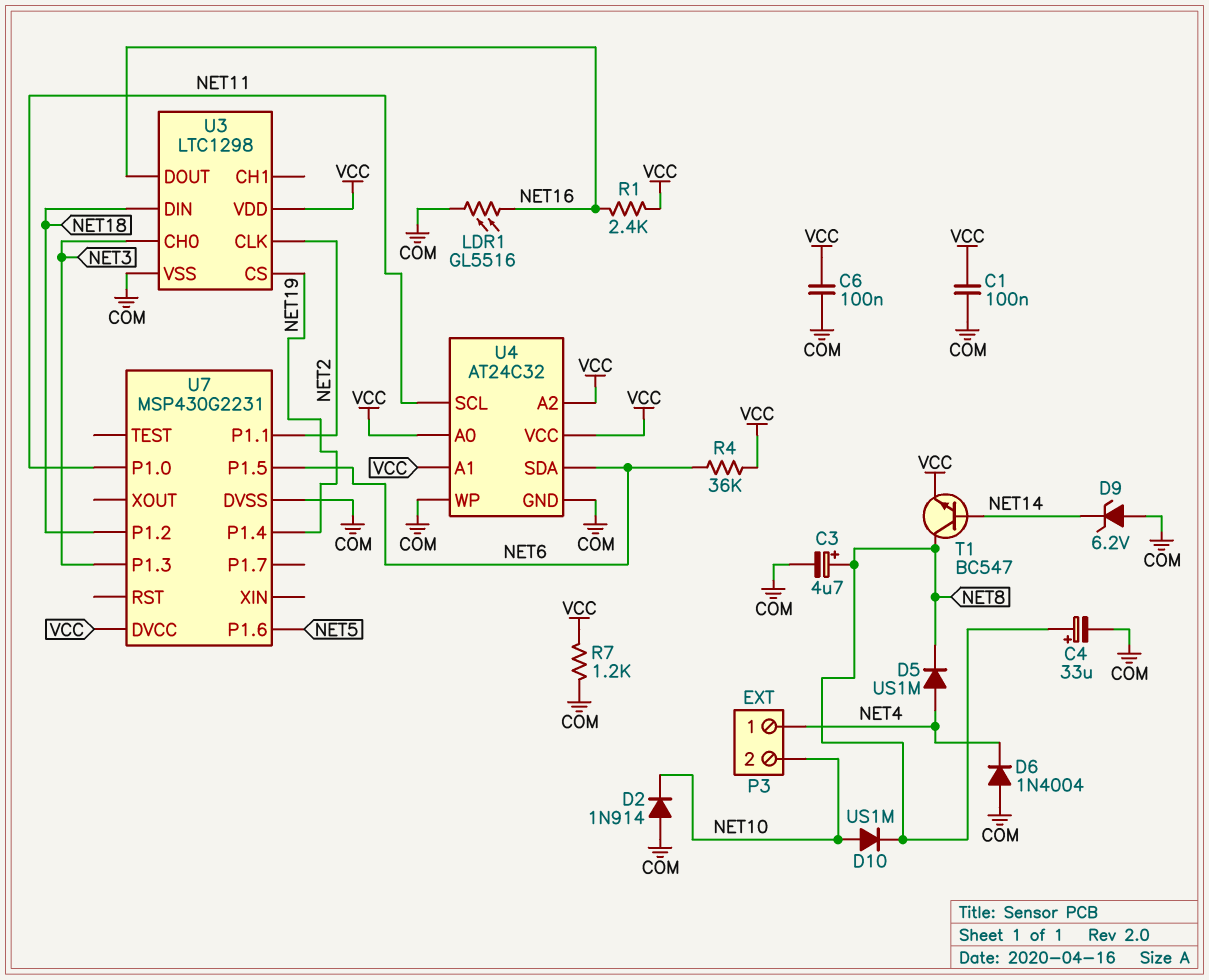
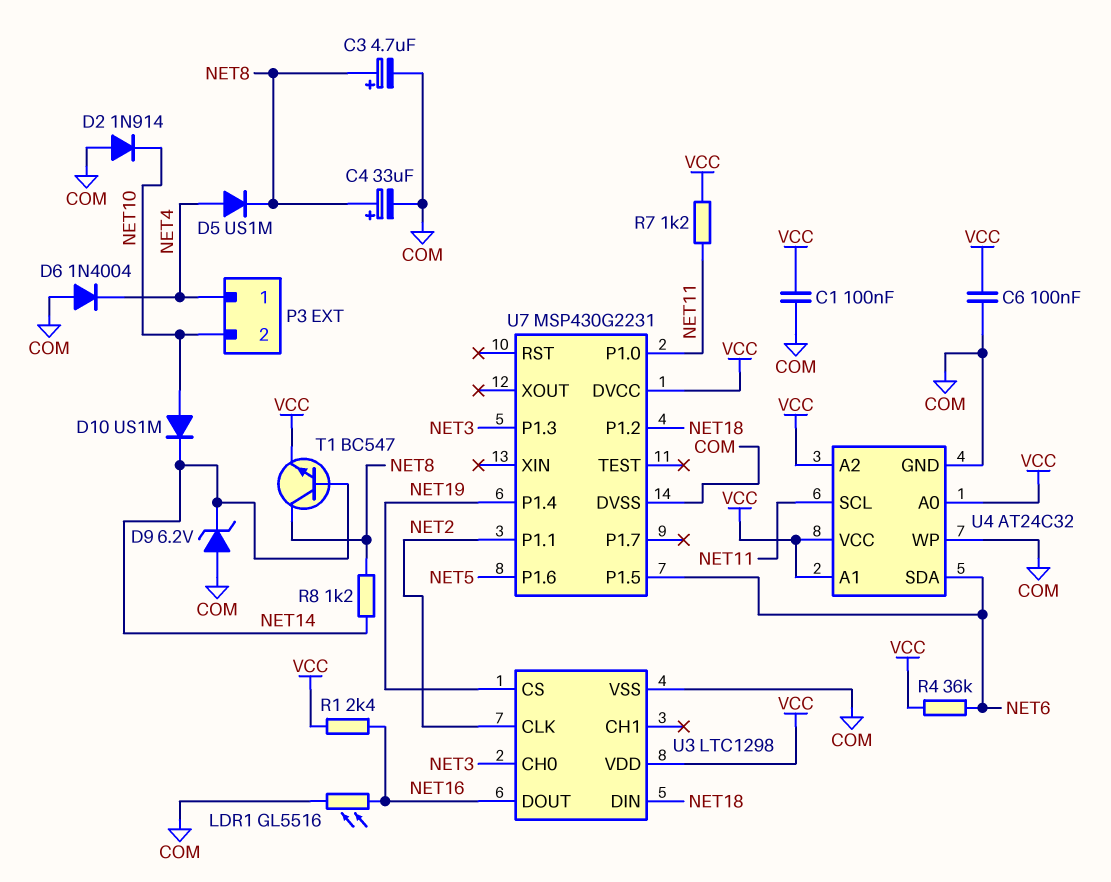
D10: diode US1M (A NET10, K NET8) -> diode US1M (A NET10, K NET14)
R7: 1.2k (COM, VCC) -> 1.2k (NET11, VCC)
R8: none -> 1.2k (NET8, NET14)

